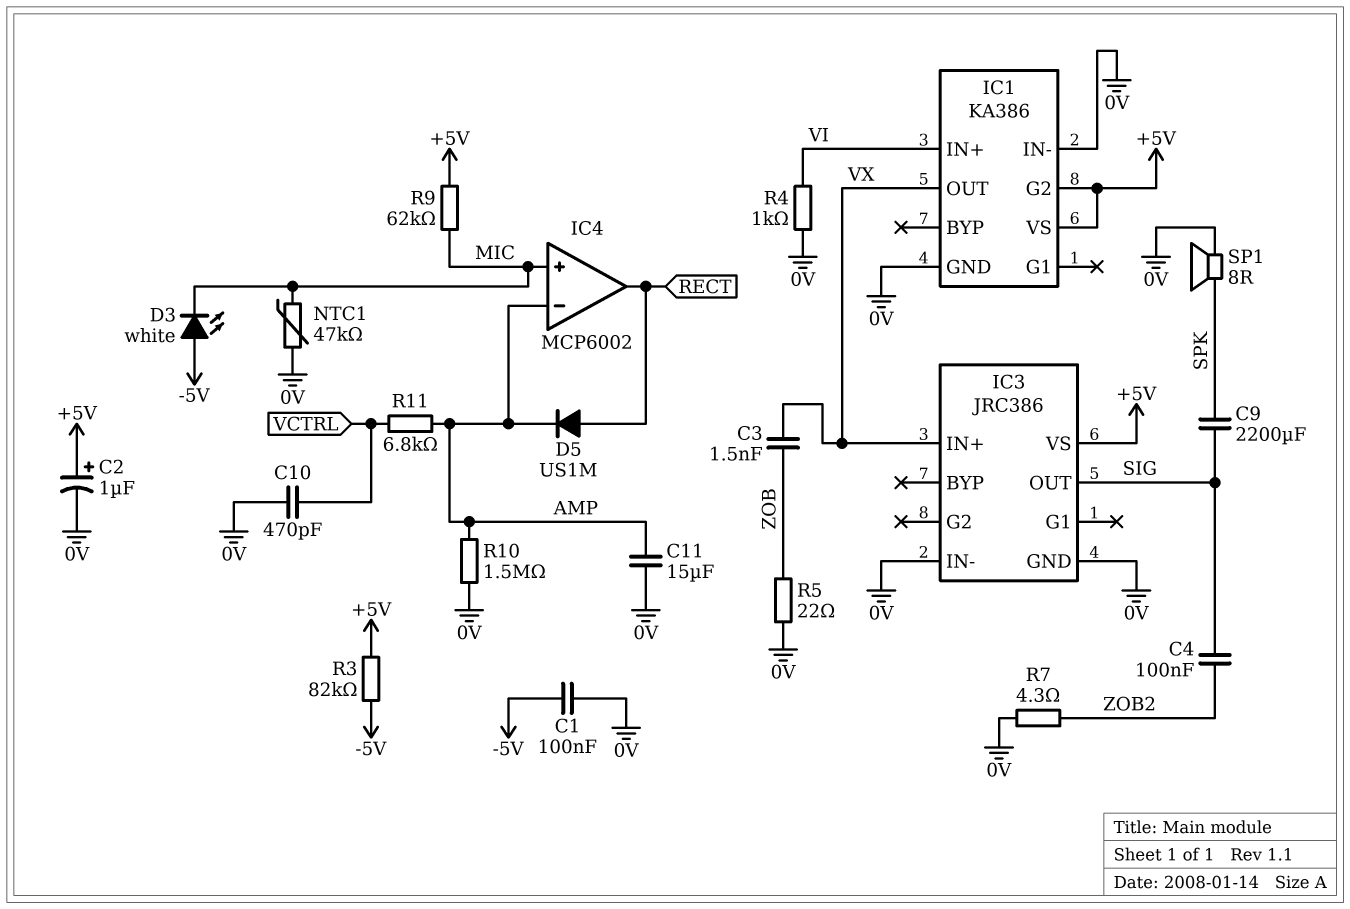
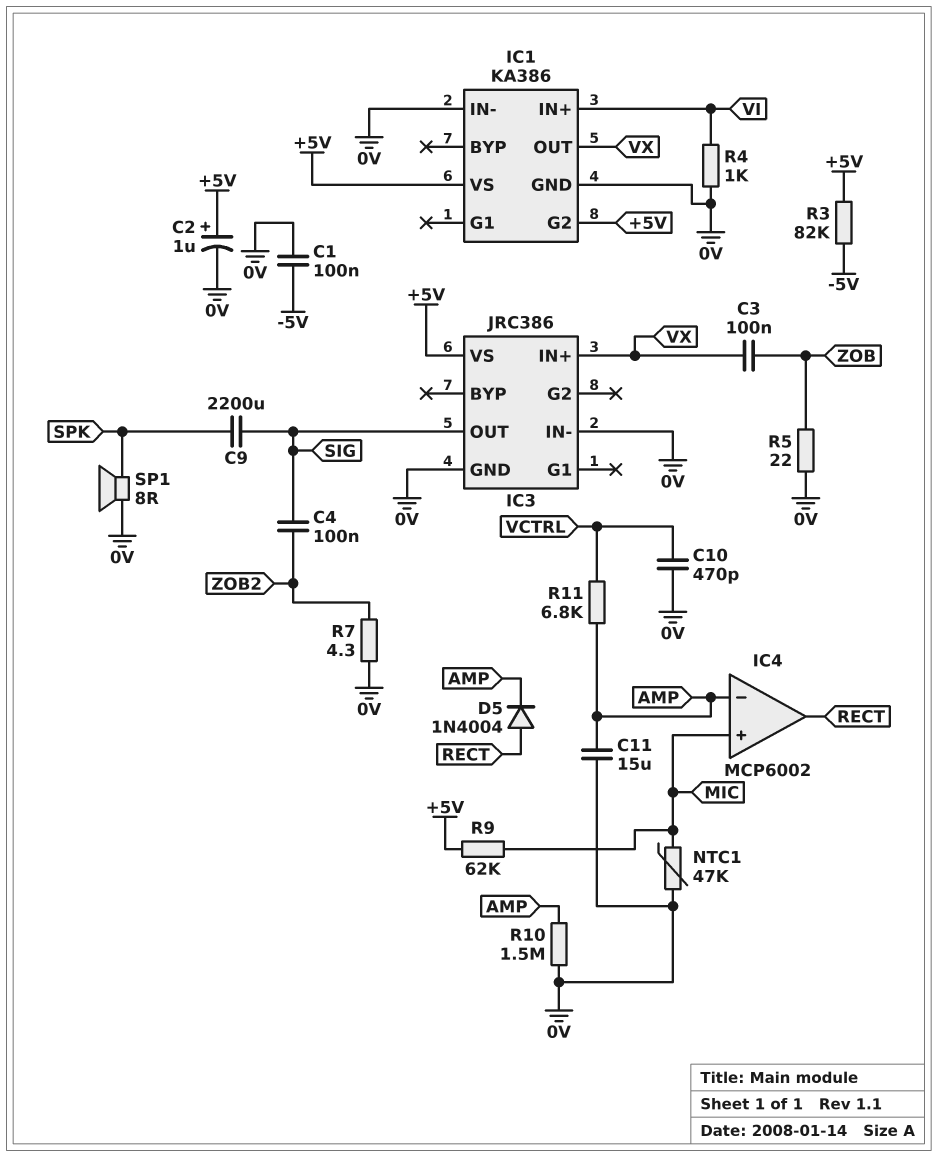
C3: 1.5nF (VX, ZOB) -> 100nF (VX, ZOB)
D3: LED white (A -5V, K MIC) -> none
D5: diode US1M (A RECT, K AMP) -> diode 1N4004 (A RECT, K AMP)

